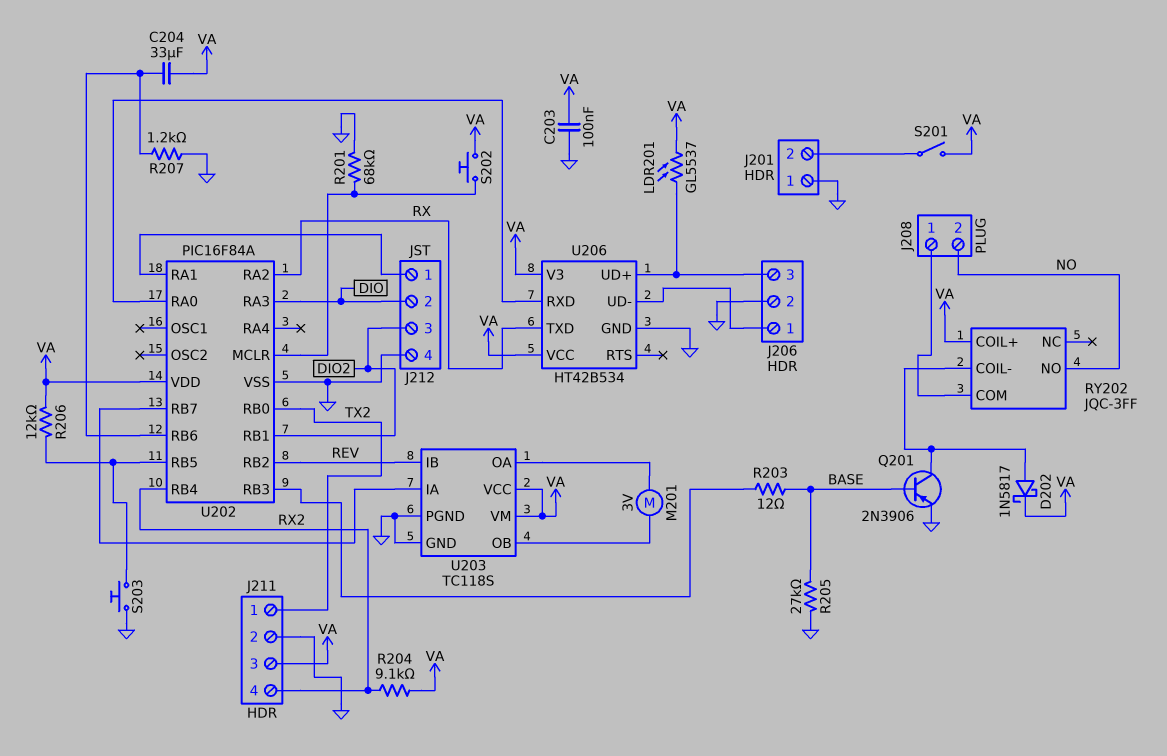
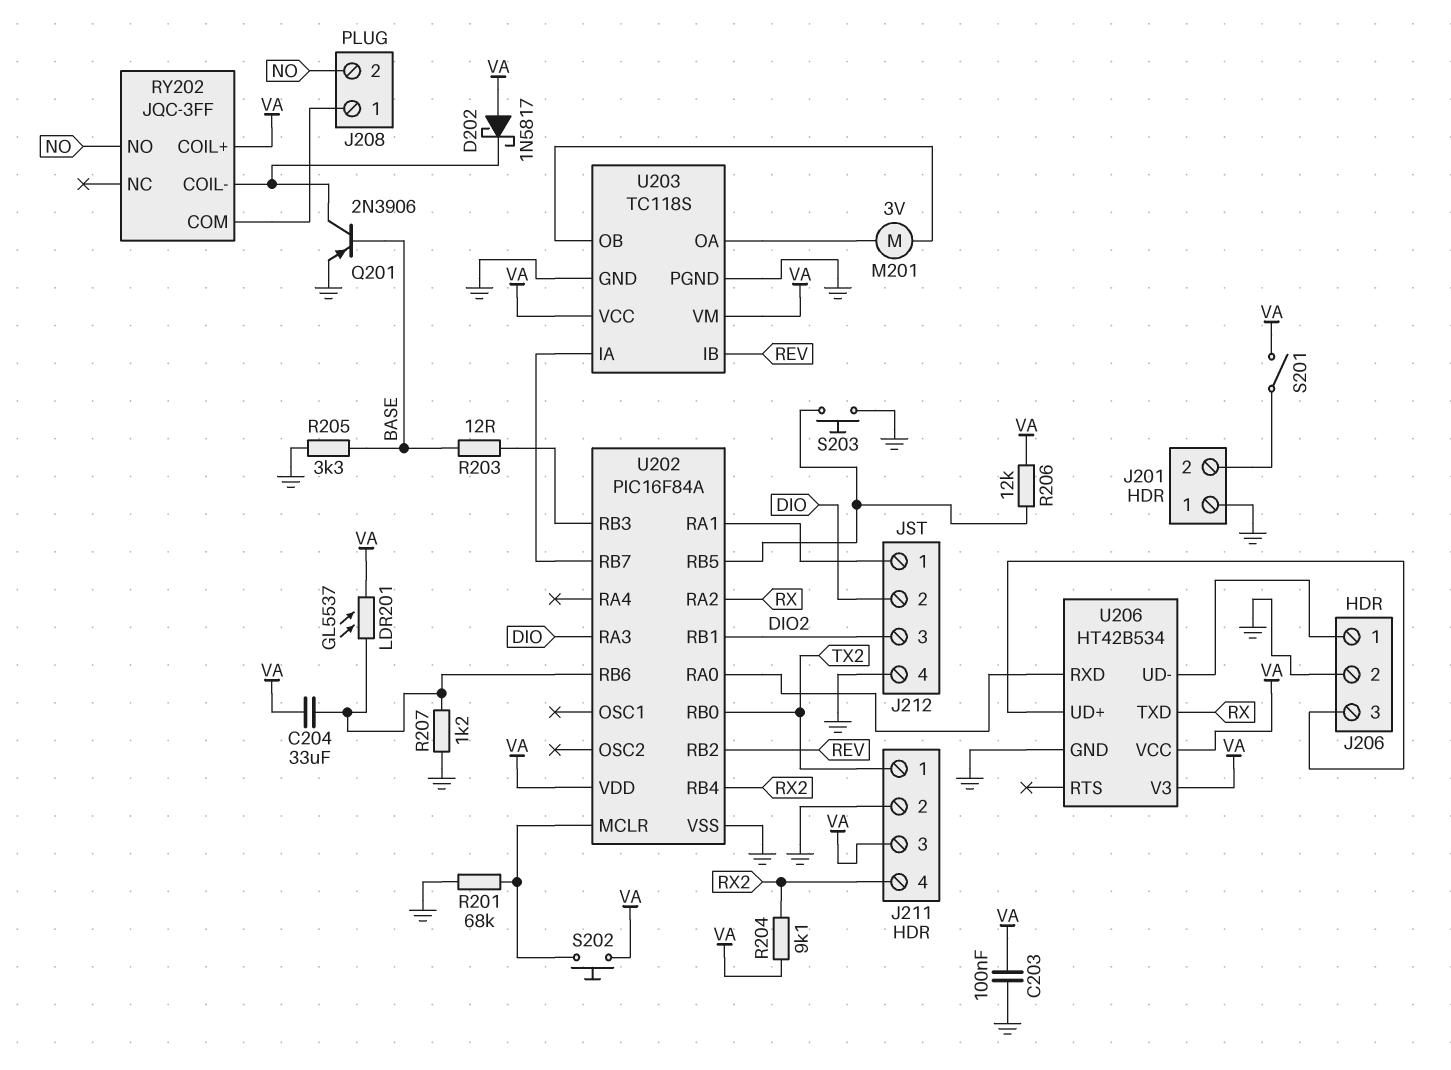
D202: schottky 1N5817 (A RY202/COIL-, K VA) -> schottky 1N5817 (A VA, K RY202/COIL-)
LDR201: GL5537 (J206/3, VA) -> GL5537 (U202/RB6, VA)
R205: 27k (BASE, GND) -> 3.3k (BASE, GND)

